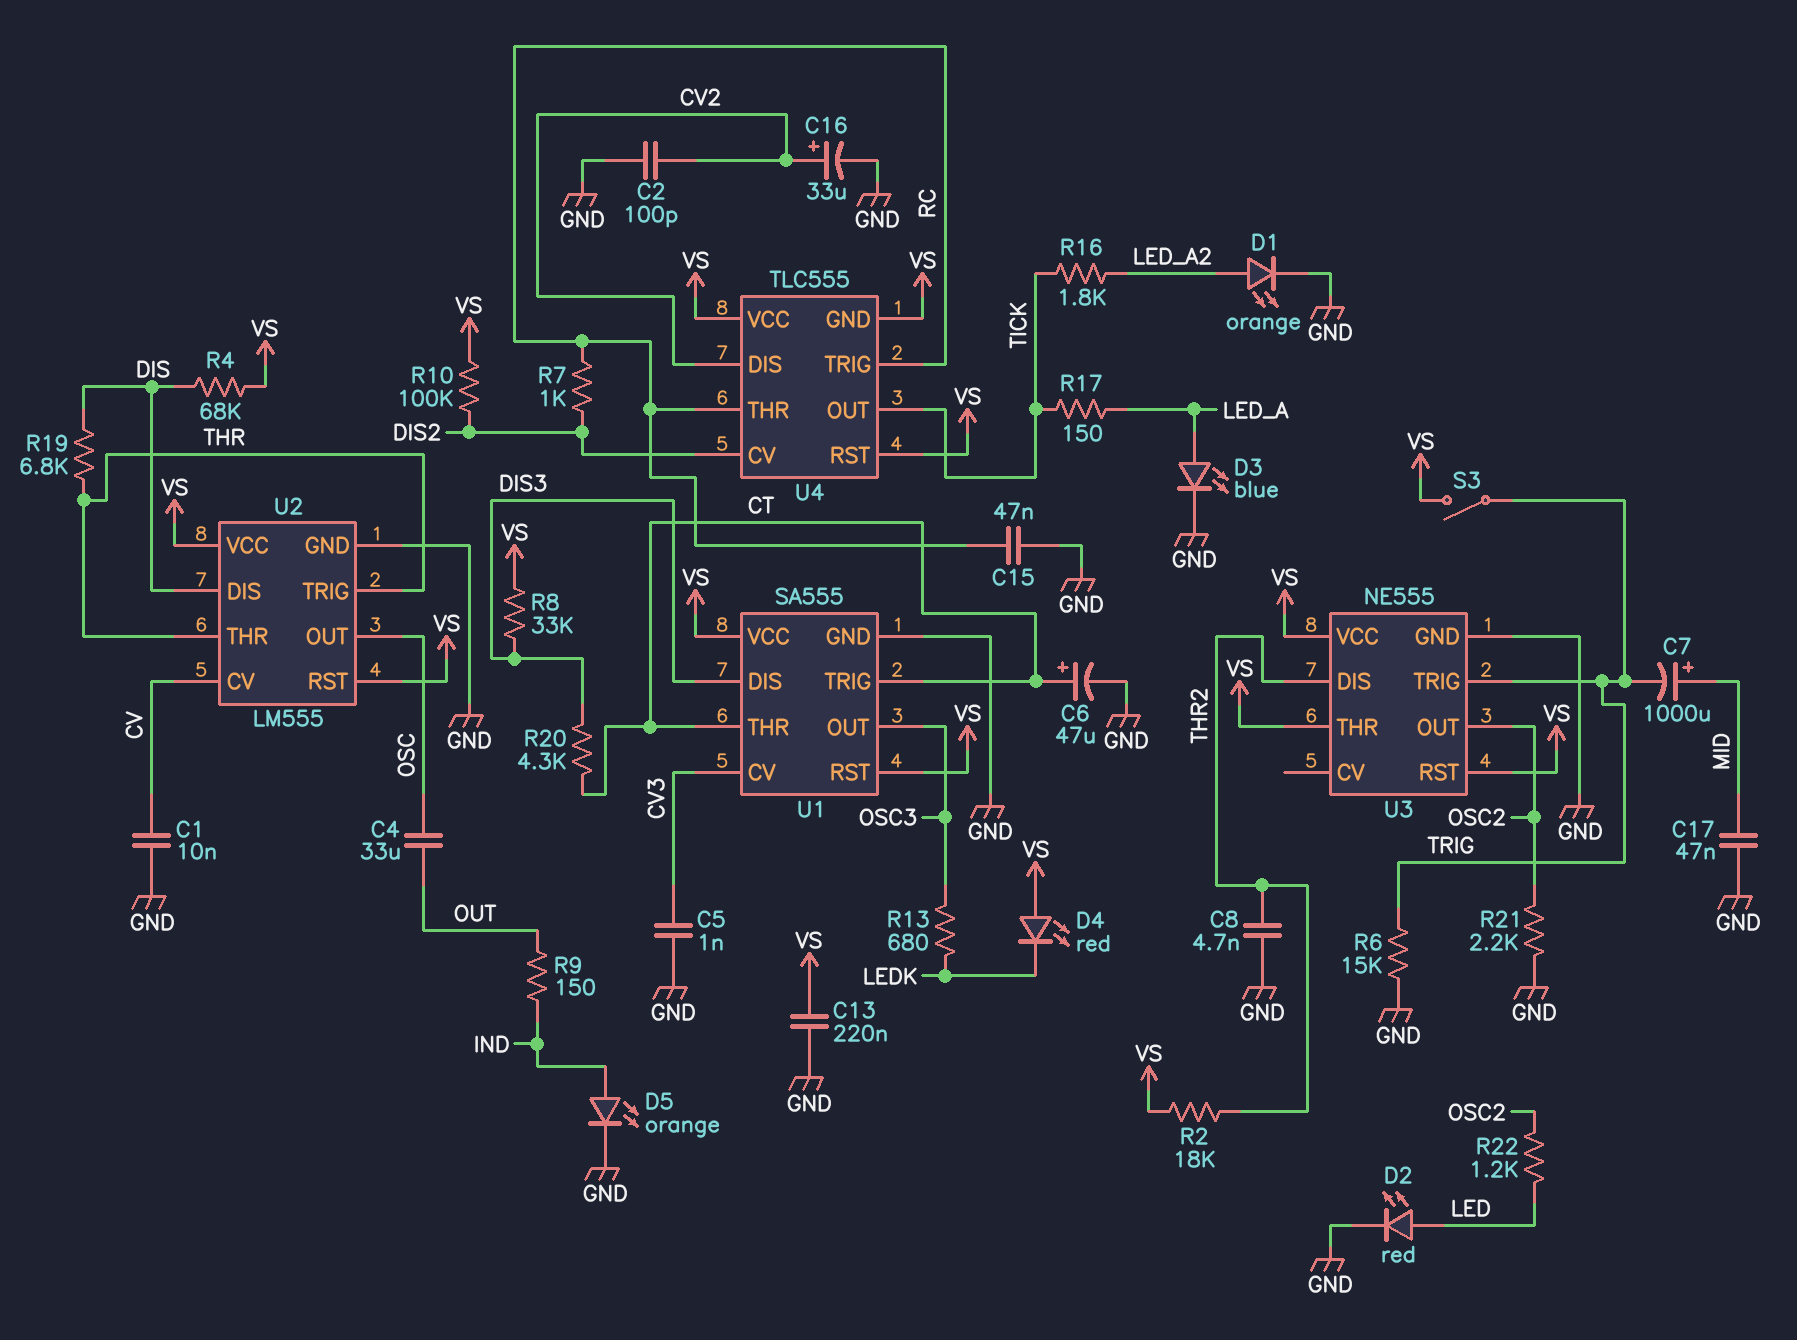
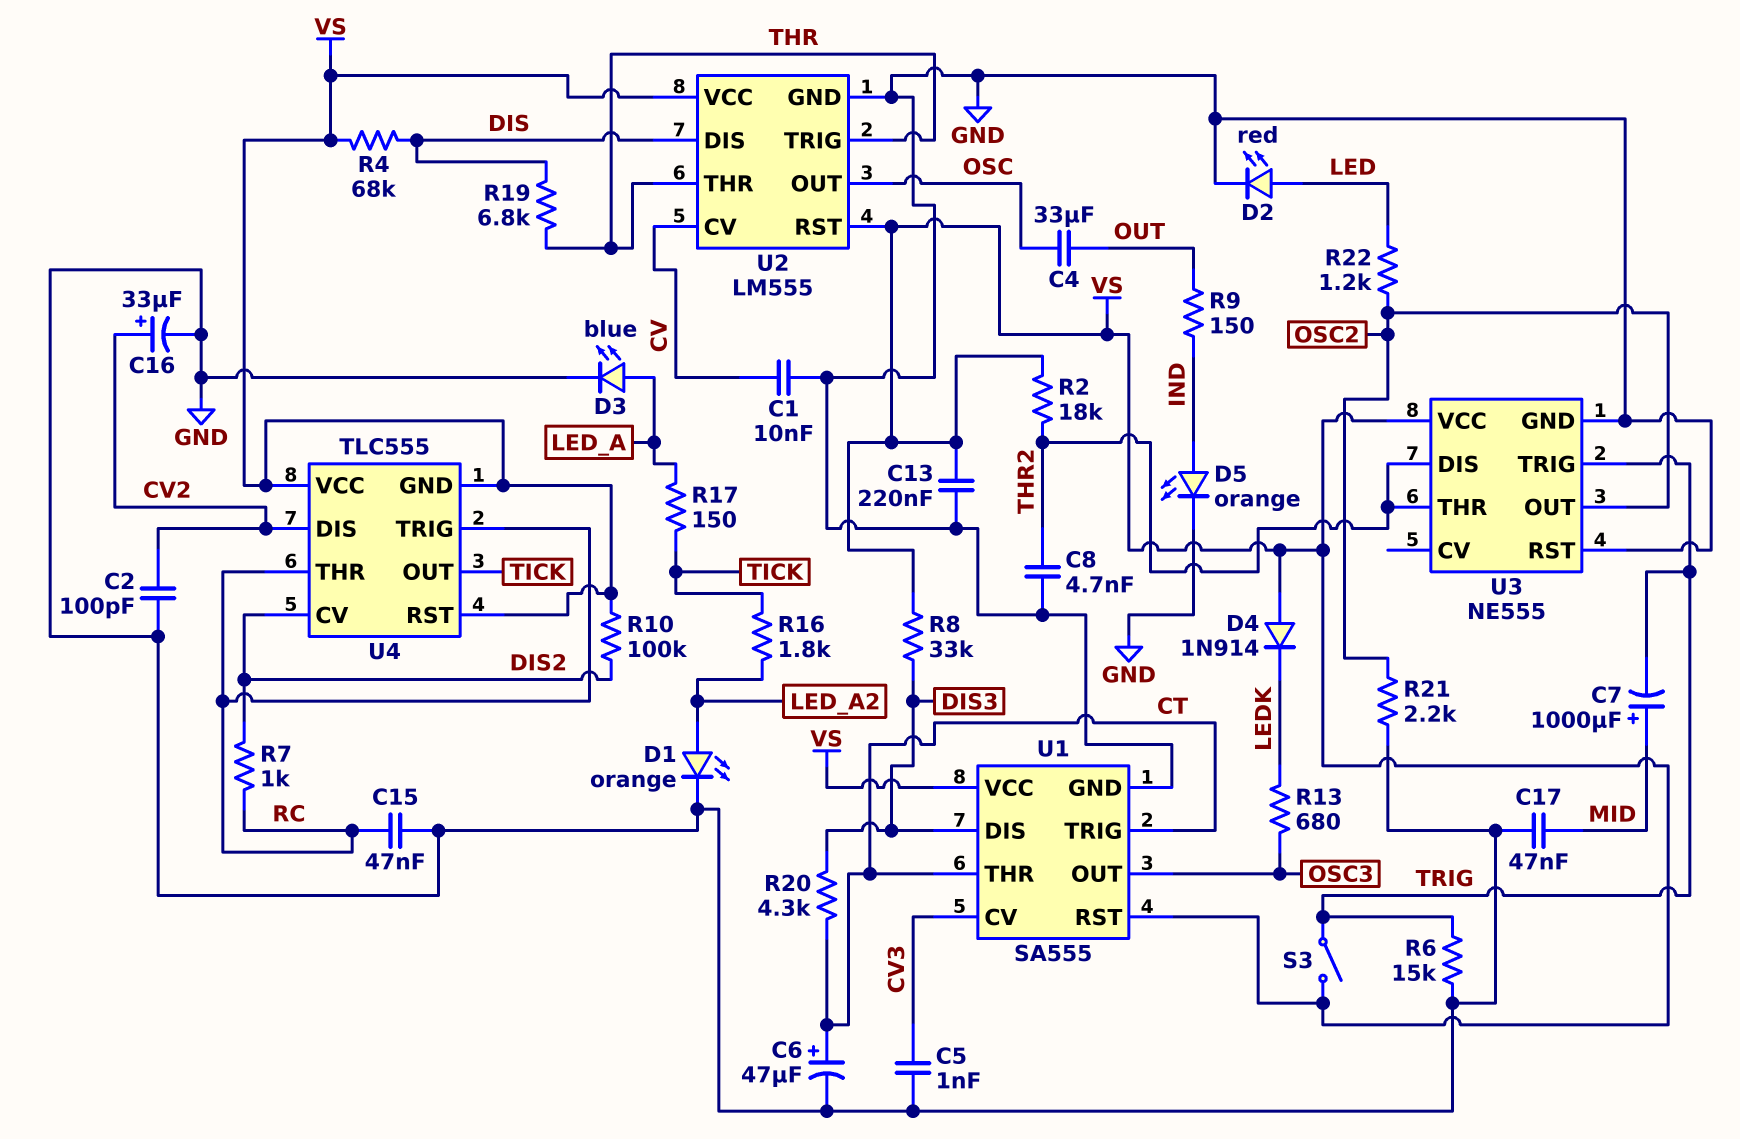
D4: LED red (A VS, K LEDK) -> diode 1N914 (A VS, K LEDK)
U3 pin RST: VS -> GND
U3 pin THR: VS -> THR2

